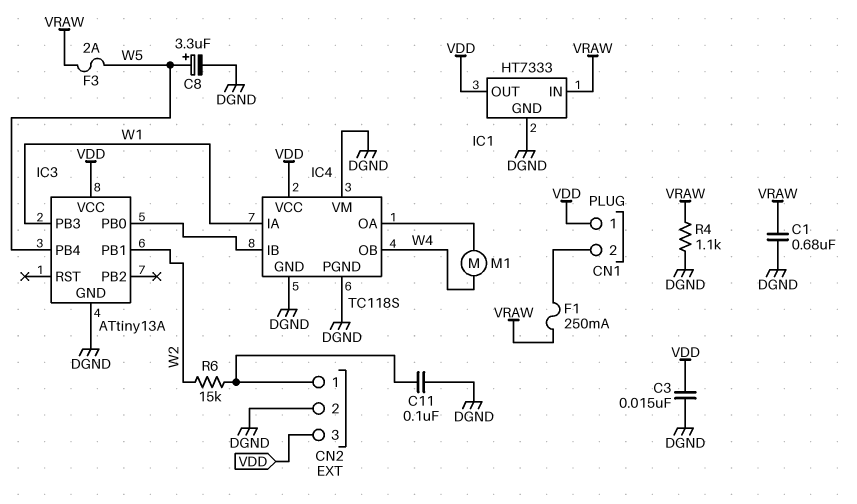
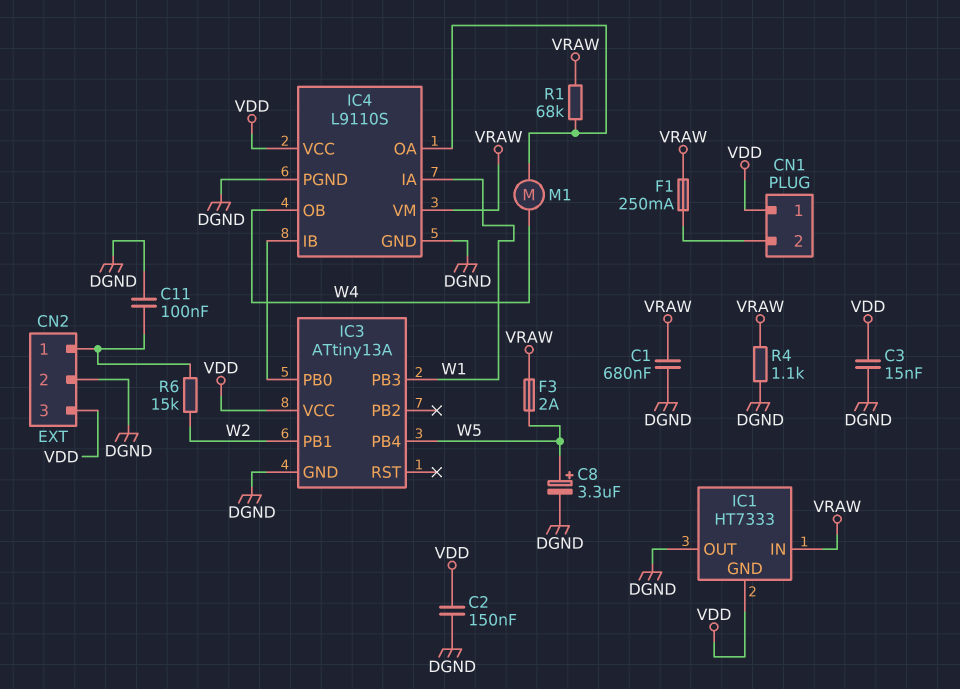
C2: none -> 150nF (DGND, VDD)
IC1 pin GND: DGND -> VDD
IC1 pin OUT: VDD -> DGND
IC4: TC118S -> L9110S
IC4 pin VM: DGND -> VRAW
R1: none -> 68k (IC4/OA, VRAW)

